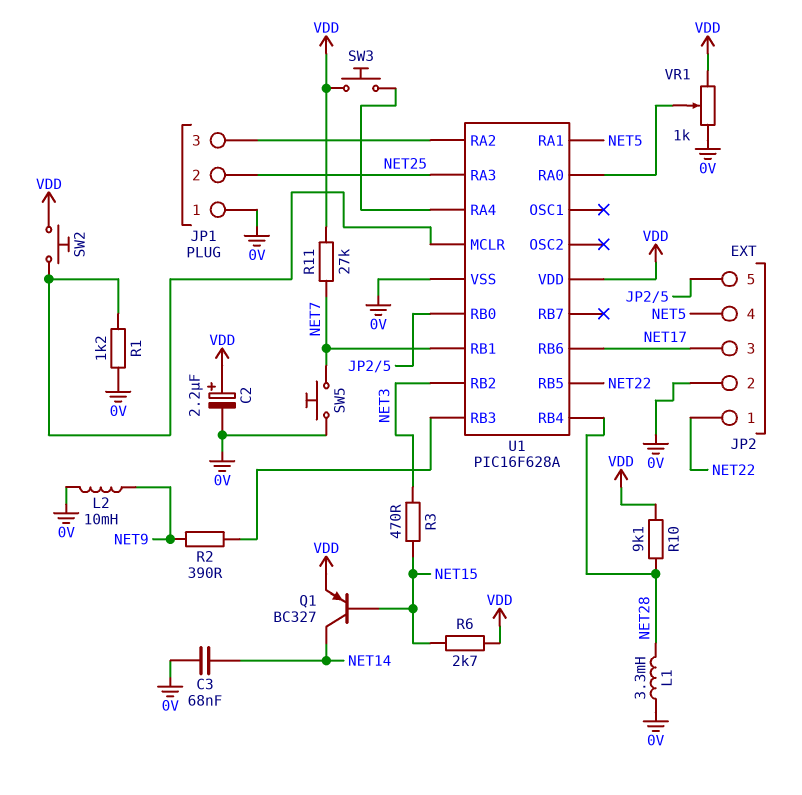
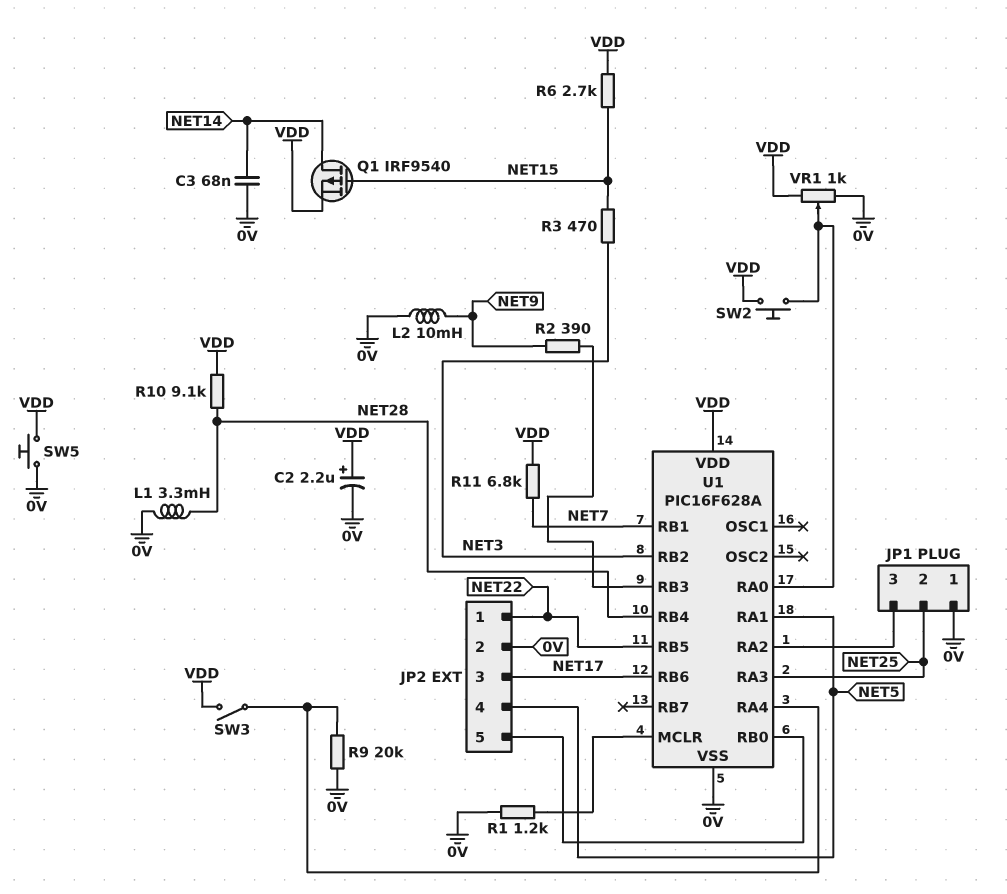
Q1: PNP BC327 (B NET15, C NET14, E VDD) -> PMOS IRF9540 (G NET15, D NET14, S VDD)
R9: none -> 20k (0V, U1/RA4)
R11: 27k (NET7, VDD) -> 6.8k (NET7, VDD)
SW2: button (U1/MCLR, VDD) -> button (U1/RA0, VDD)
SW3: button (U1/RA4, VDD) -> switch (U1/RA4, VDD)
SW5: button (0V, NET7) -> button (0V, VDD)

